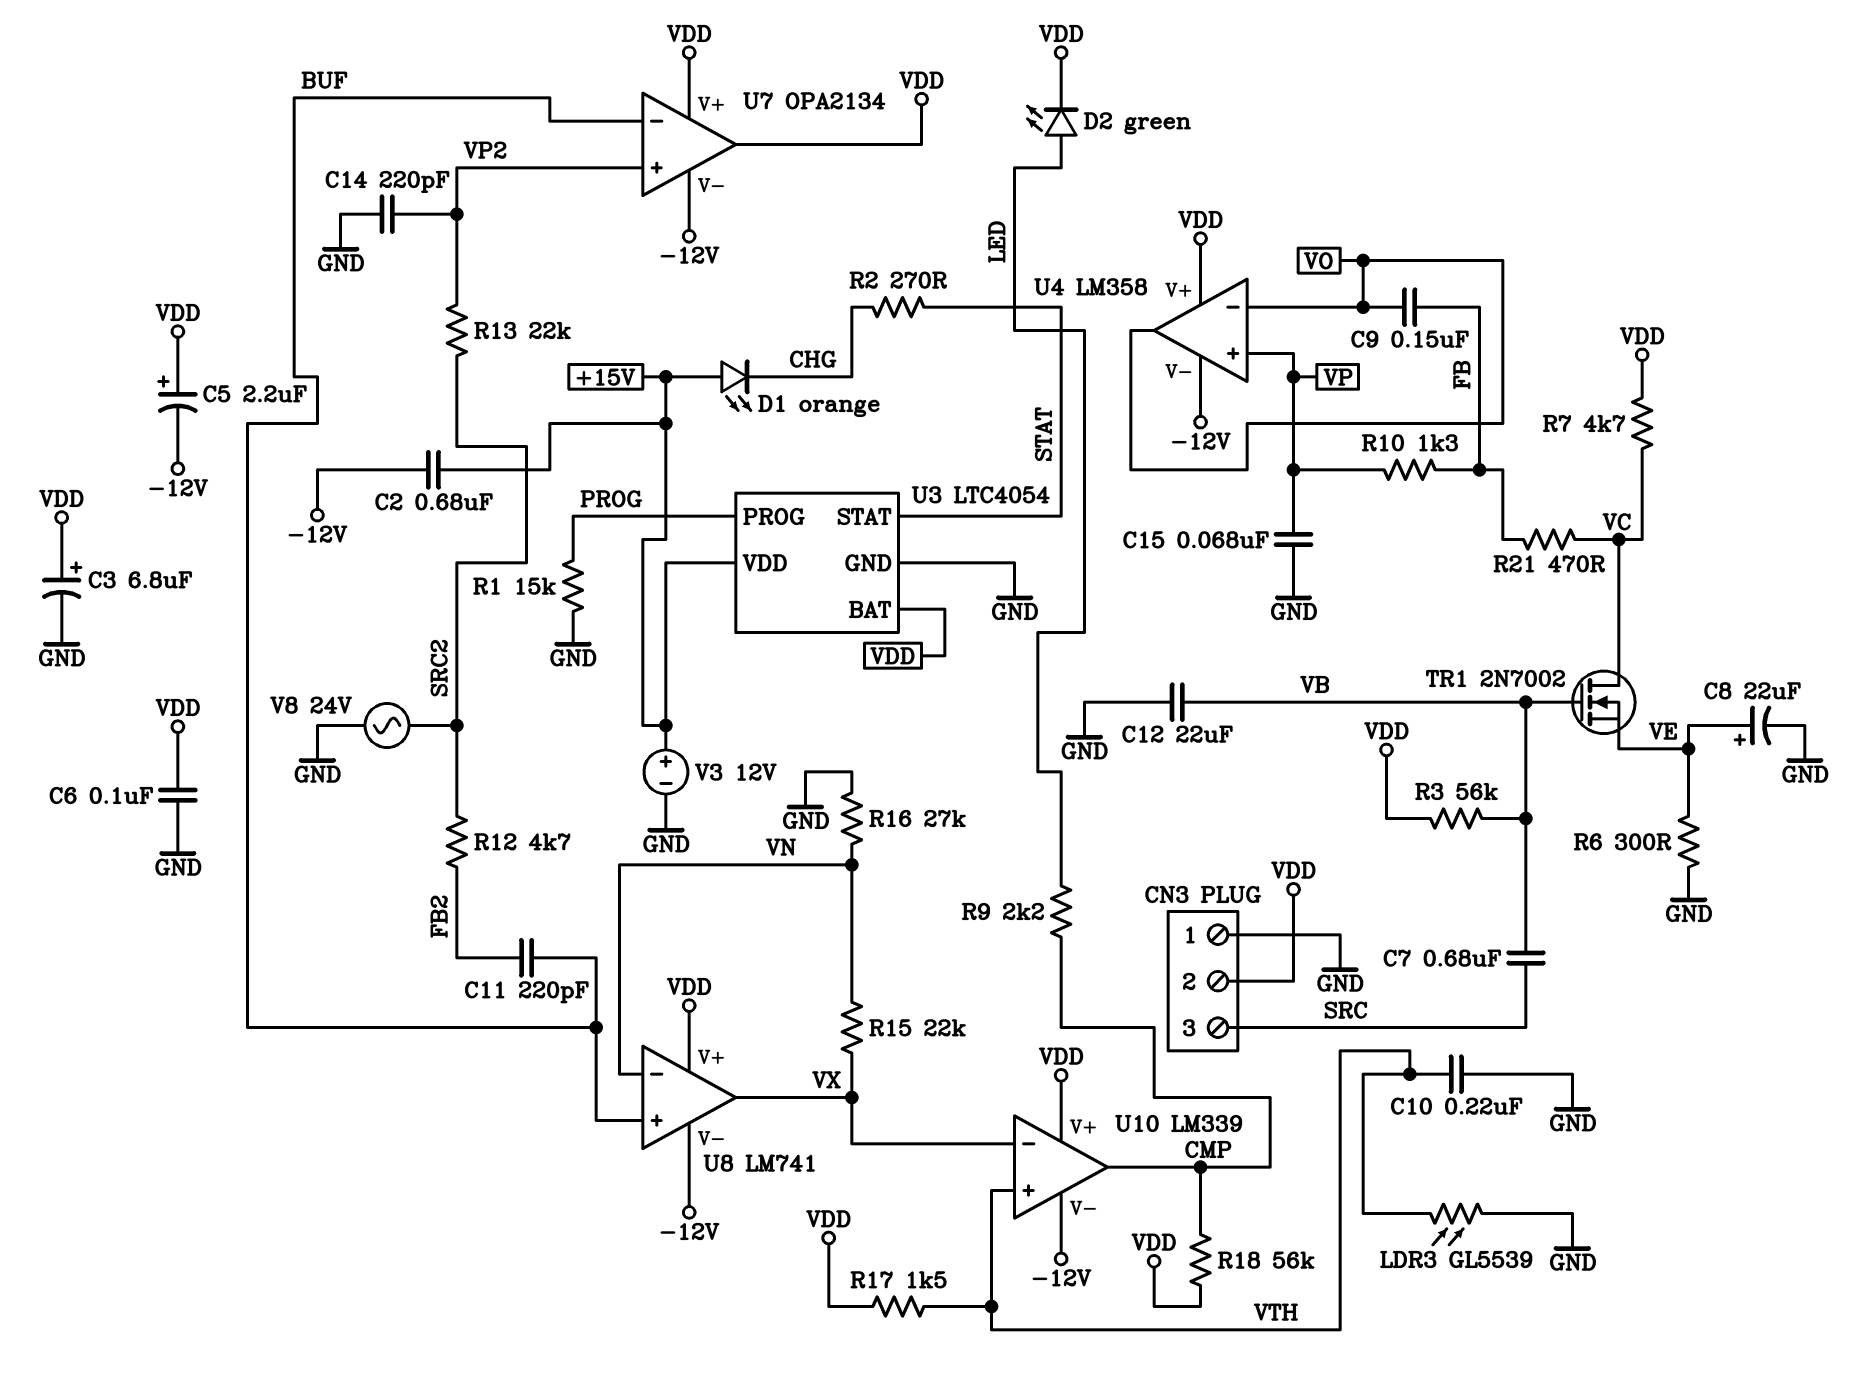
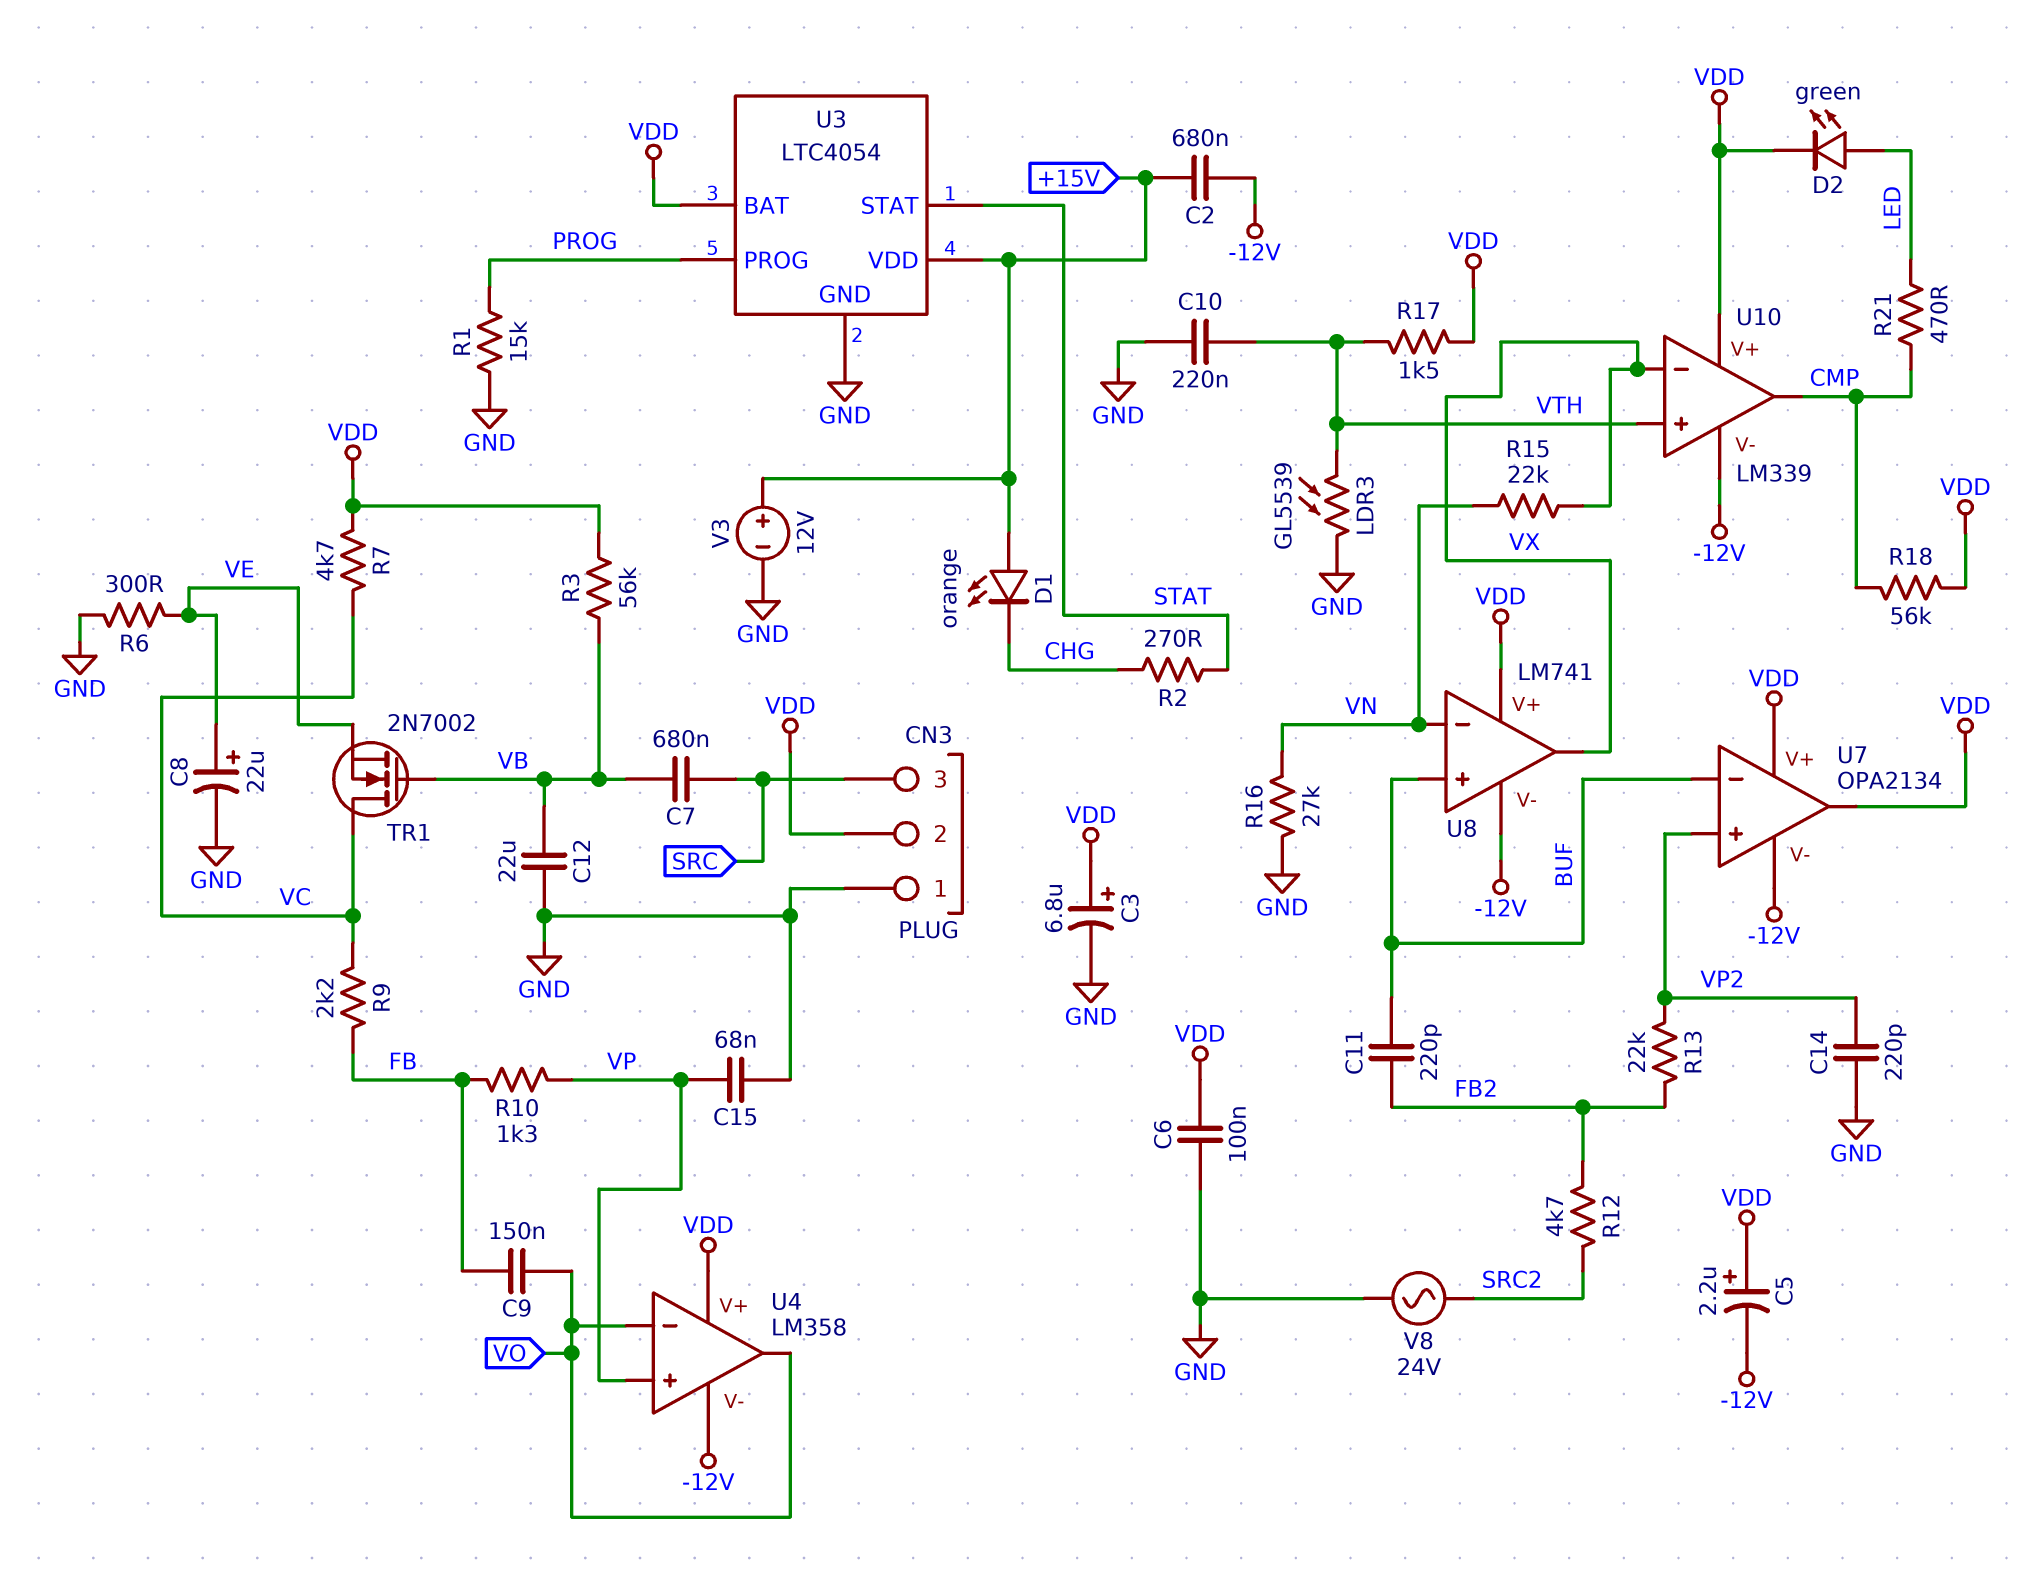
R9: 2.2k (CMP, LED) -> 2.2k (FB, VC)
R13: 22k (SRC2, VP2) -> 22k (FB2, VP2)
R21: 470 (FB, VC) -> 470 (CMP, LED)

